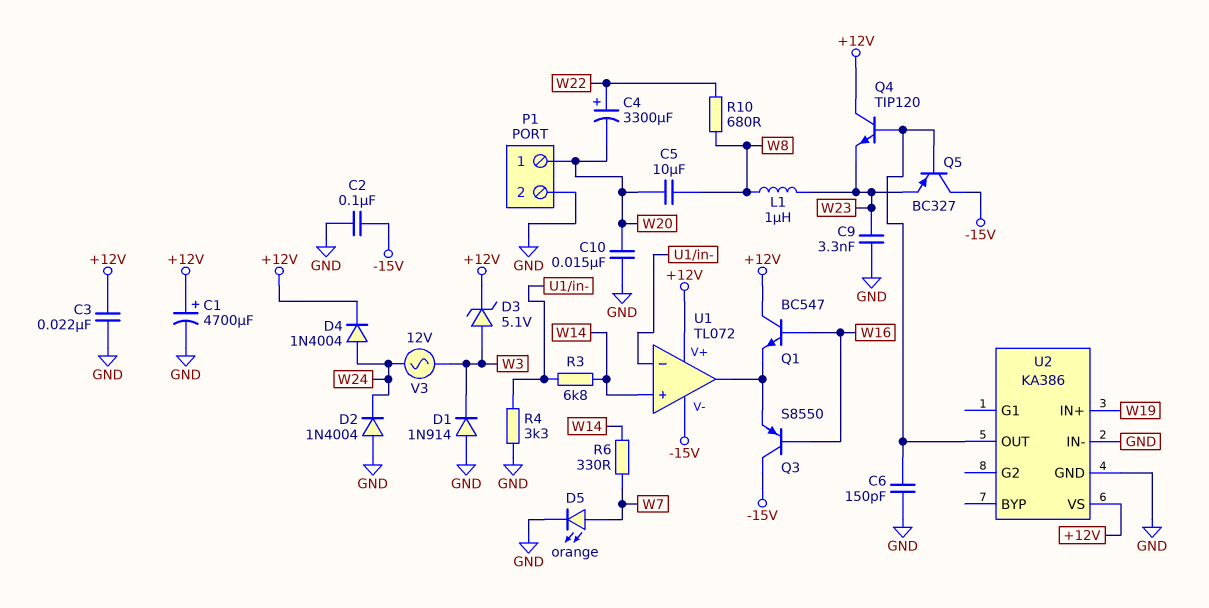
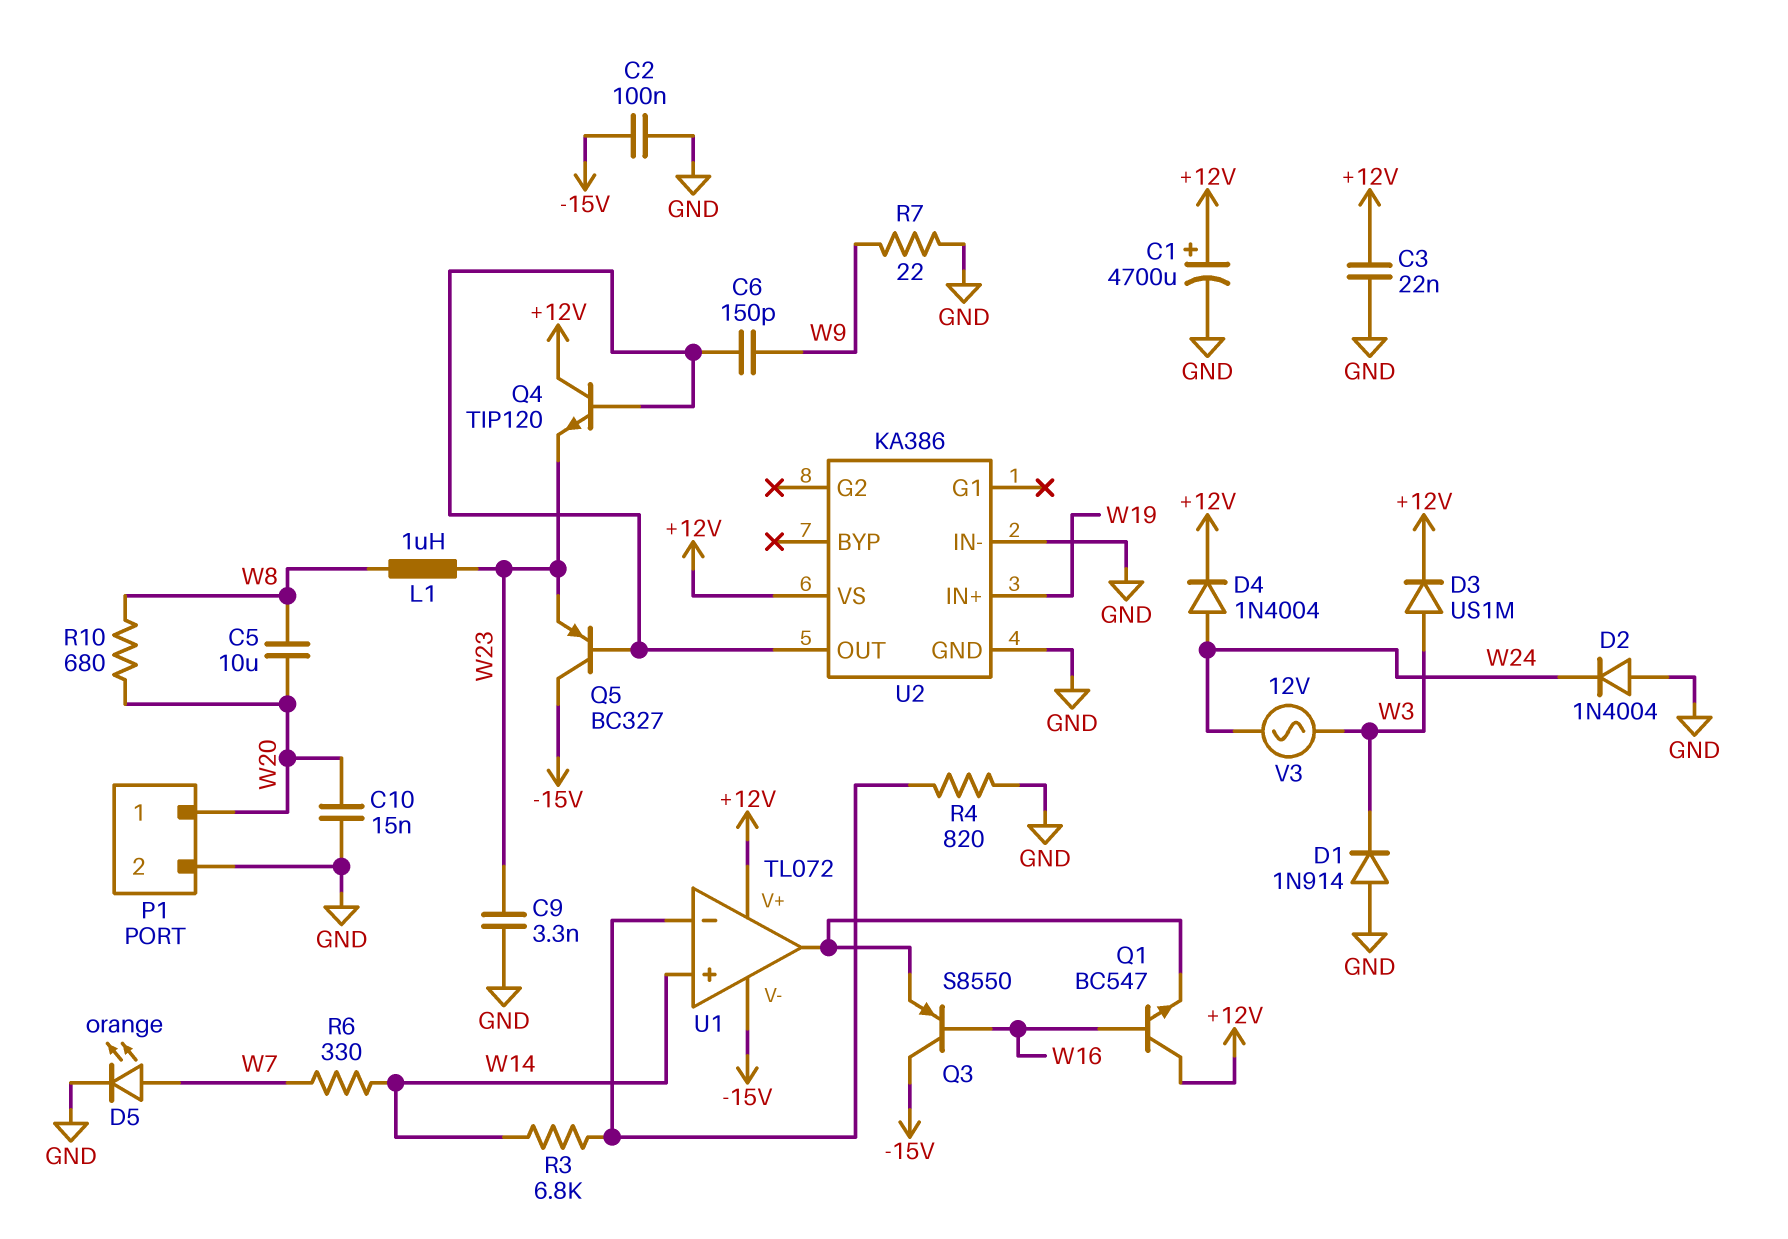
C4: 3300uF (plus W22, minus W20) -> none
C6: 150pF (GND, U2/OUT) -> 150pF (U2/OUT, W9)
D3: zener 5.1V (A W3, K +12V) -> diode US1M (A W3, K +12V)
R4: 3.3k (GND, U1/in-) -> 820 (GND, U1/in-)
R7: none -> 22 (GND, W9)
R10: 680 (W8, W22) -> 680 (W8, W20)

